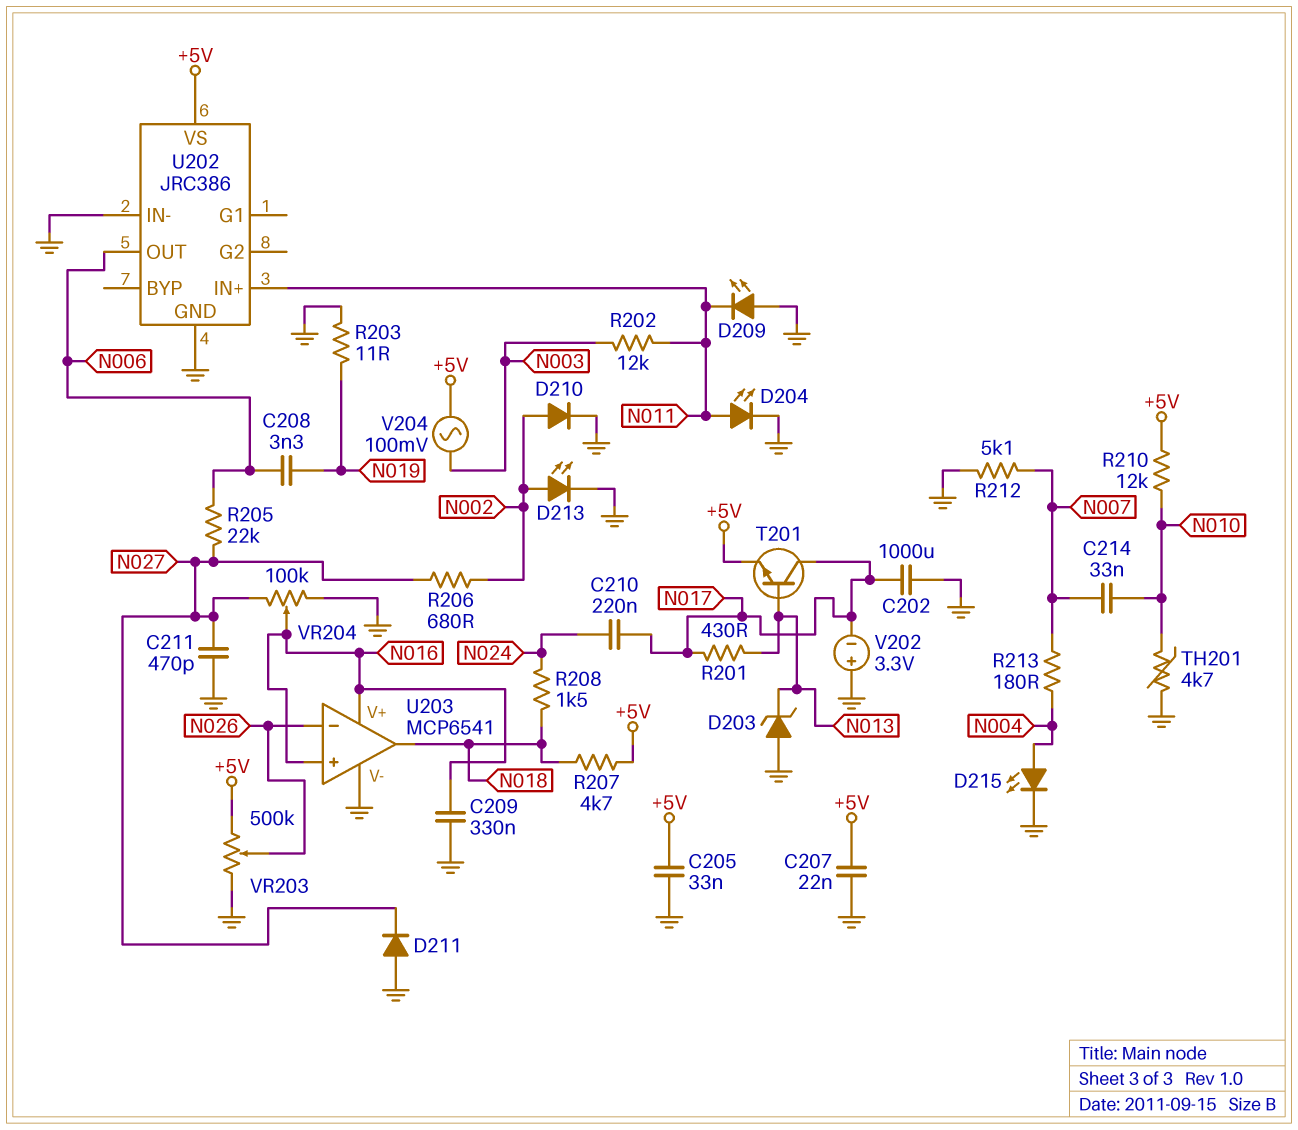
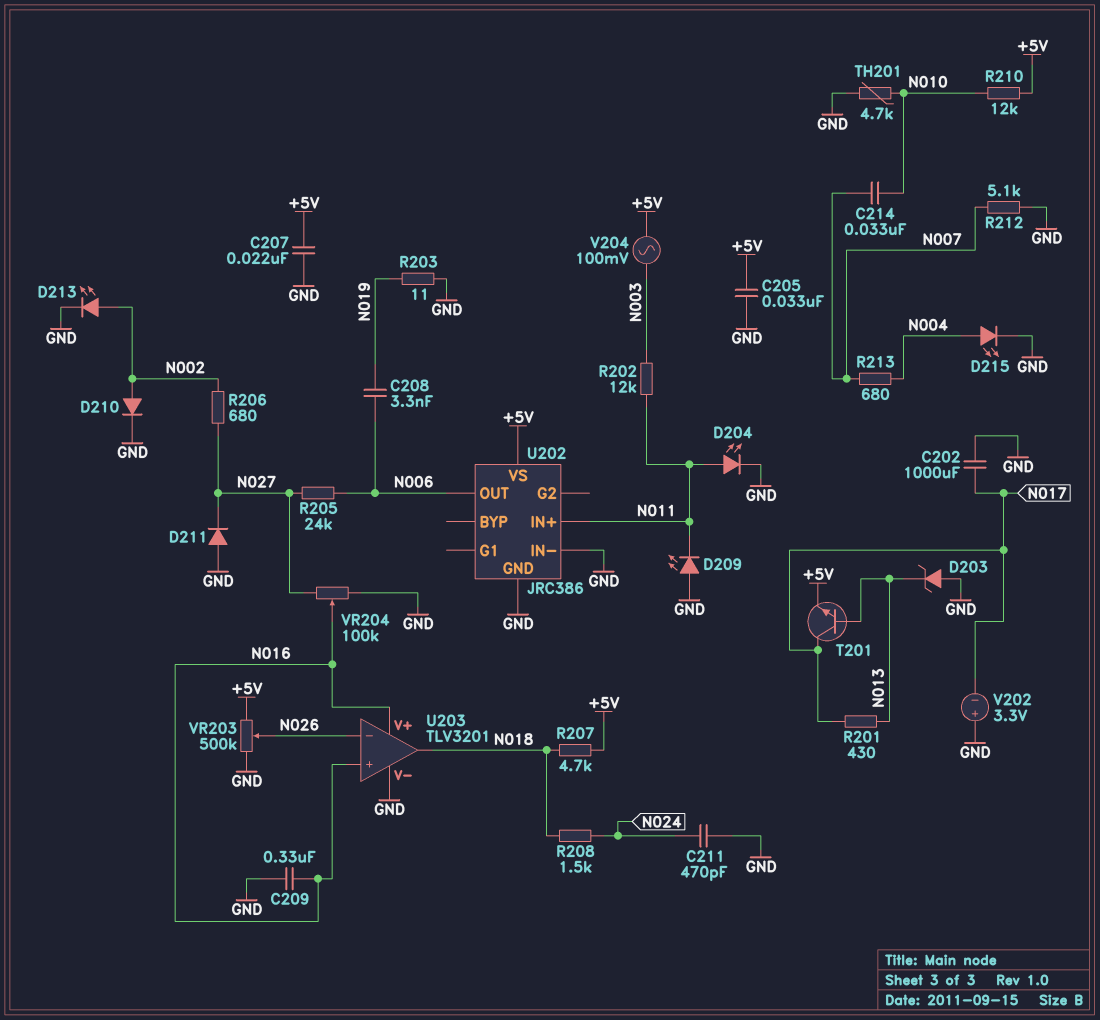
C210: 220nF (N017, N024) -> none
C211: 470pF (GND, N027) -> 470pF (GND, N024)
R205: 22k (N006, N027) -> 24k (N006, N027)
R213: 180 (N004, N007) -> 680 (N004, N007)
U203: MCP6541 -> TLV3201

